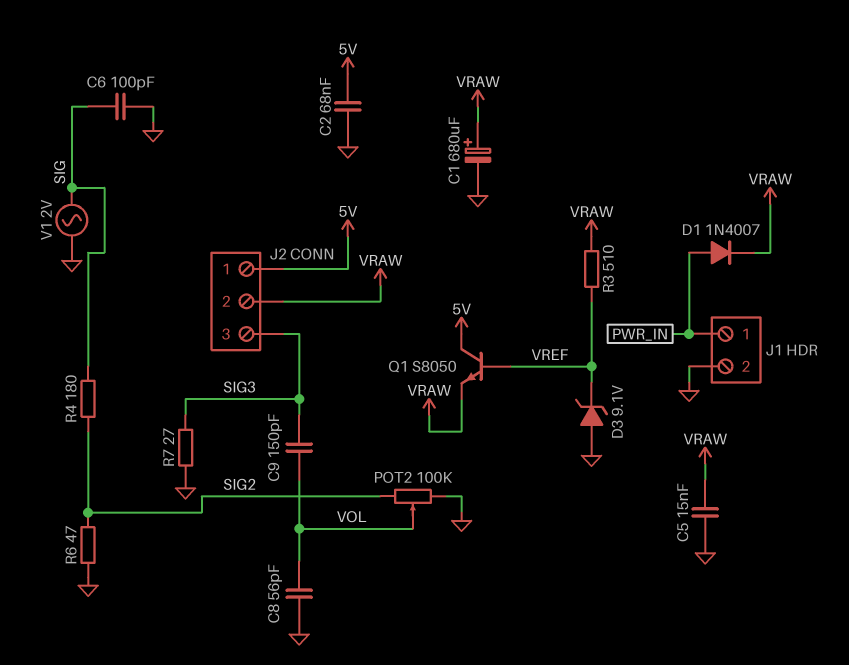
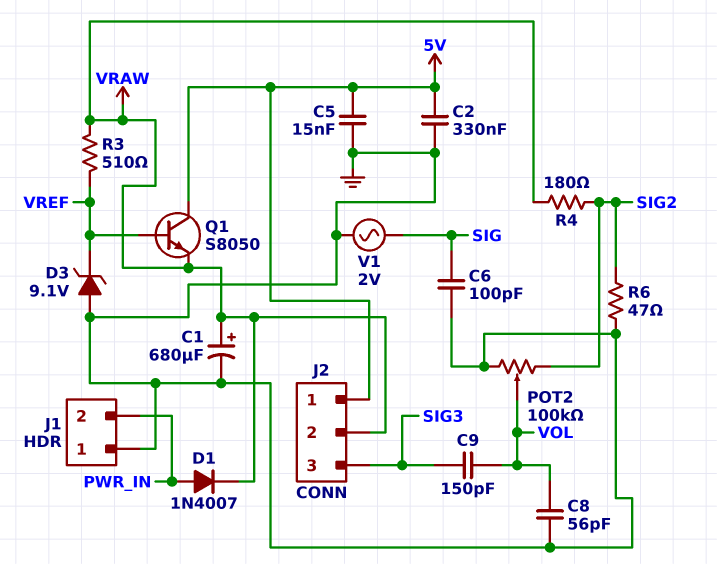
C2: 68nF (5V, GND) -> 330nF (5V, GND)
C5: 15nF (GND, VRAW) -> 15nF (5V, GND)
J1 pin 1: PWR_IN -> GND
J1 pin 2: GND -> PWR_IN
R4: 180 (SIG, SIG2) -> 180 (SIG2, VRAW)
R7: 27 (GND, SIG3) -> none

